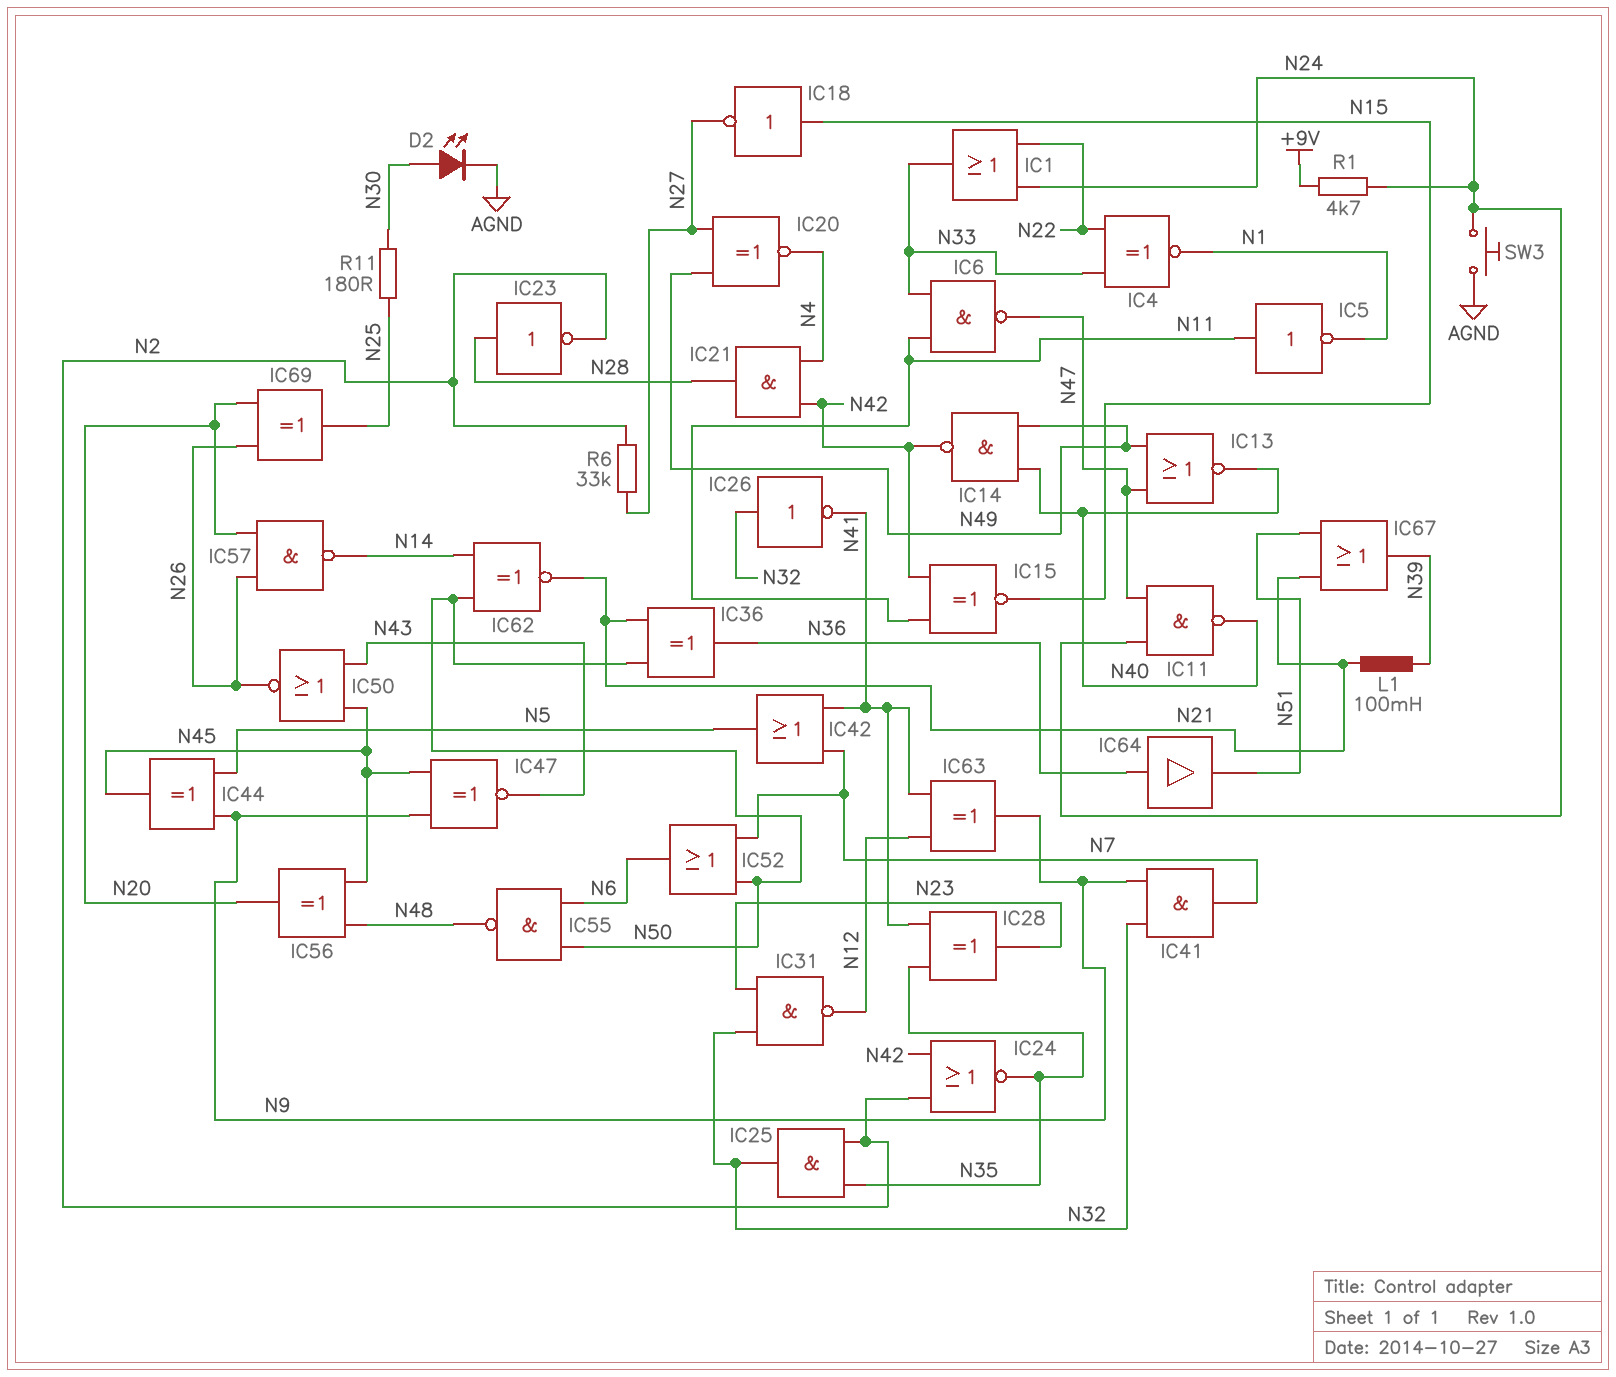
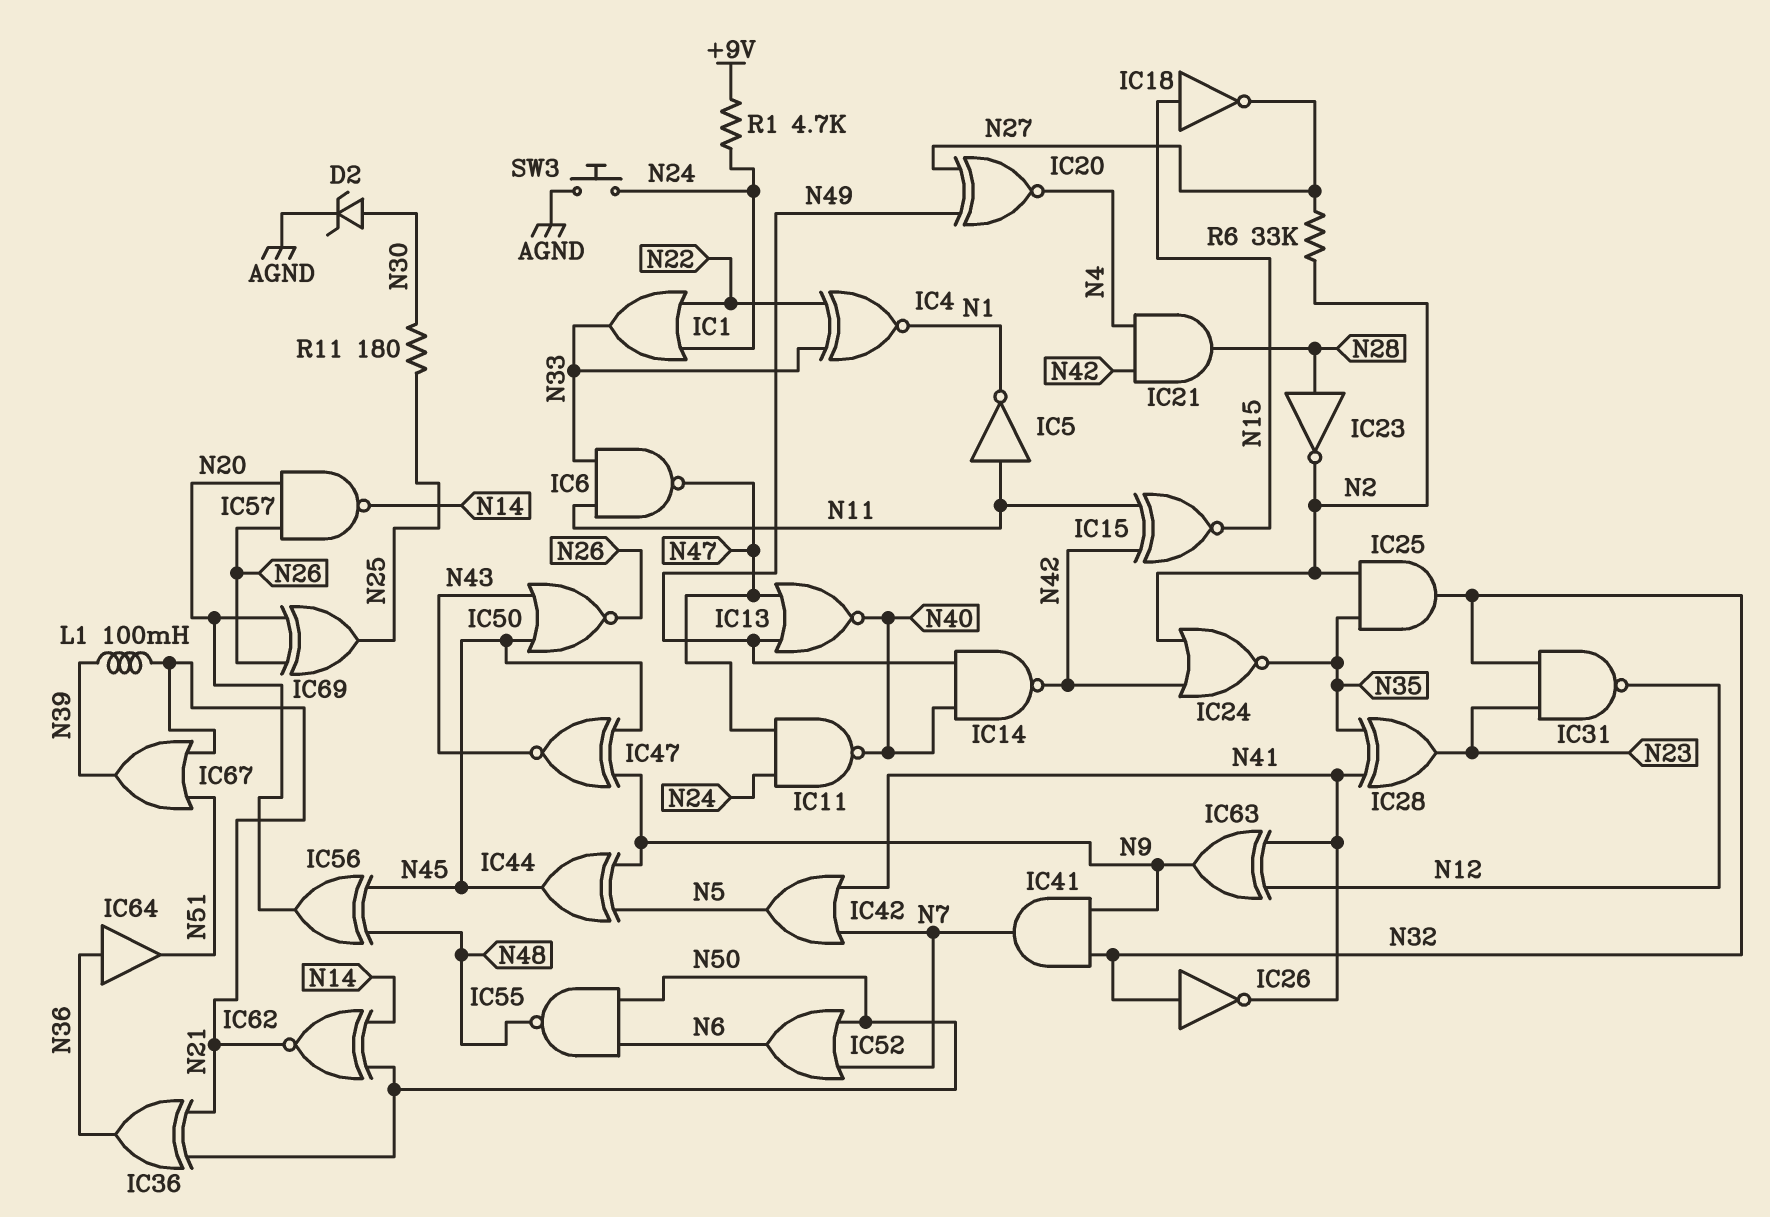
D2: LED (A N30, K AGND) -> zener (A N30, K AGND)

